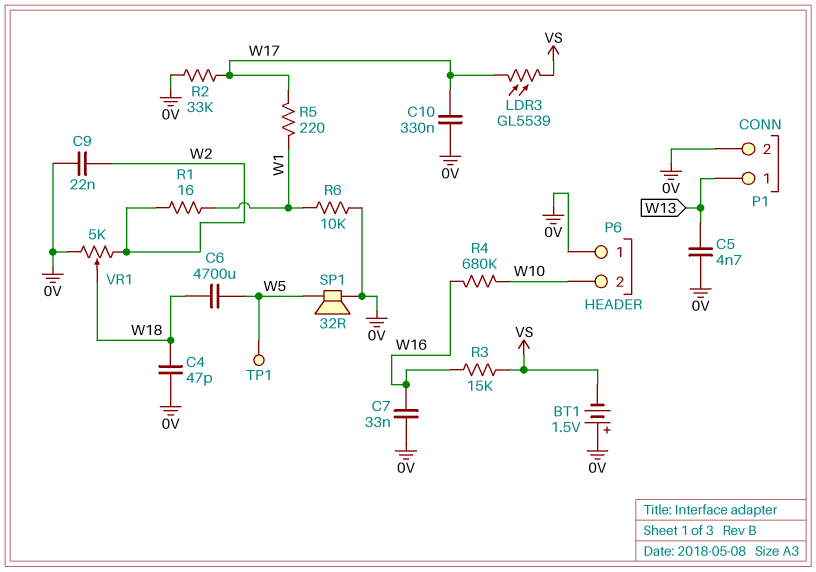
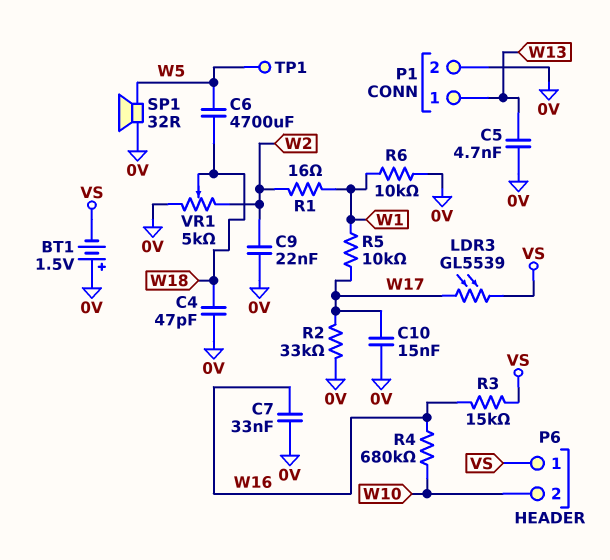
C10: 330nF (0V, W17) -> 15nF (0V, W17)
P6 pin 1: 0V -> VS
R5: 220 (W1, W17) -> 10k (W1, W17)

